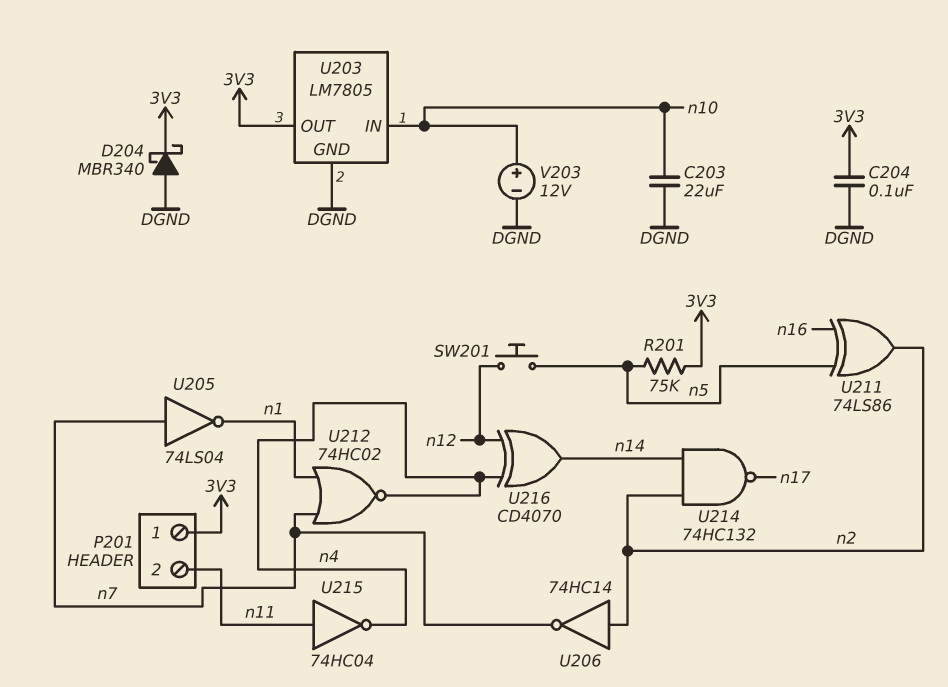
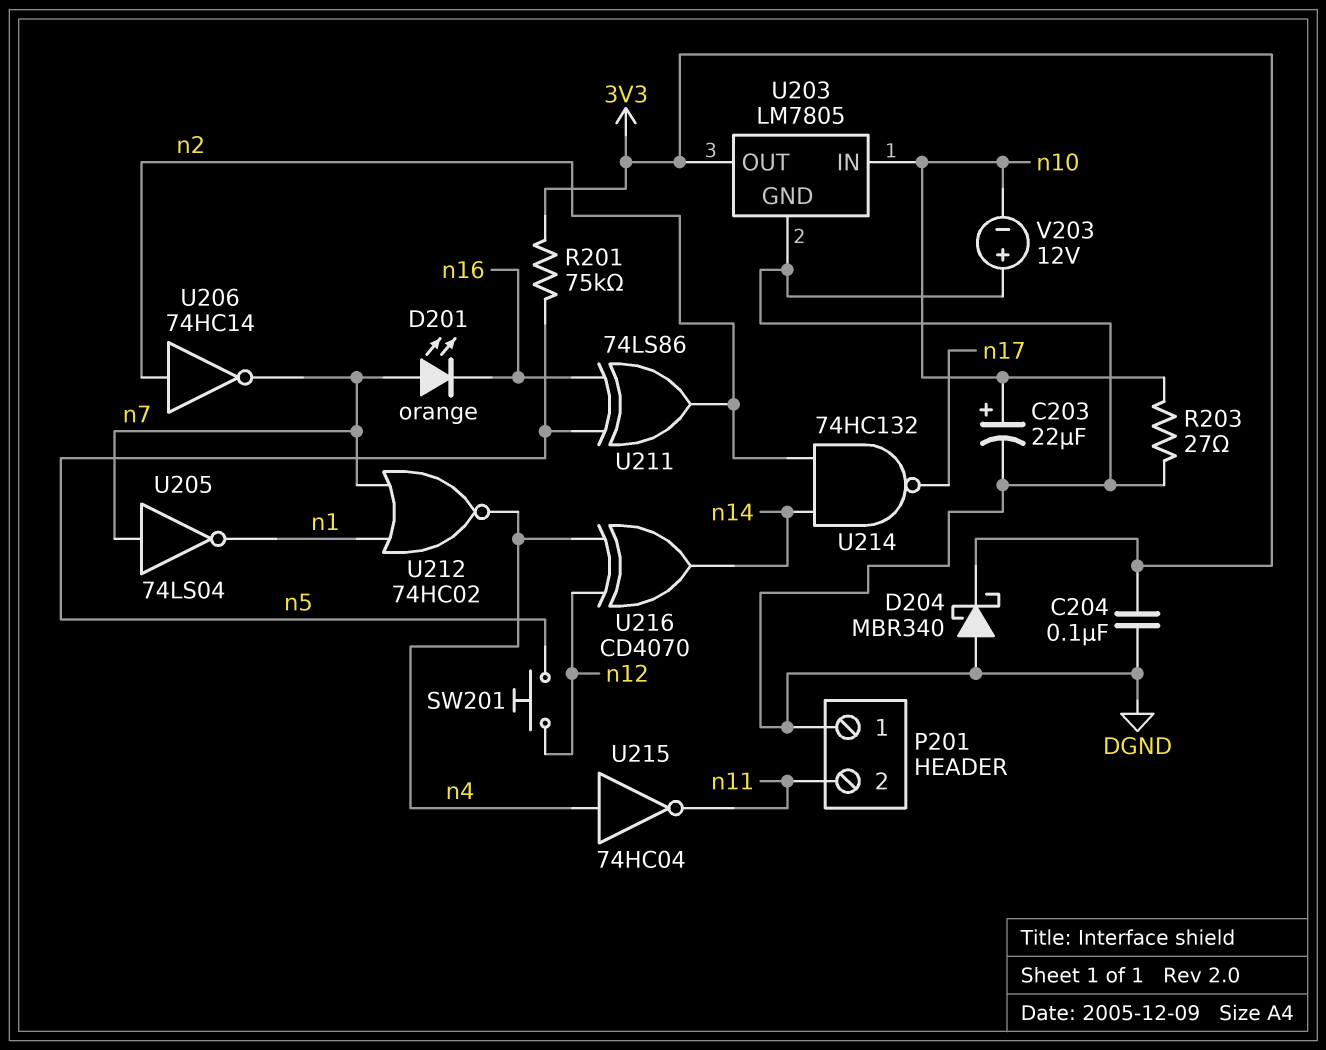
C203: 22uF (DGND, n10) -> 22uF (plus n10, minus DGND)
D201: none -> LED orange (A n7, K n16)
P201 pin 1: 3V3 -> DGND
R203: none -> 27 (DGND, n10)
U215: NOT 74HC04 (in n11, out n4) -> NOT 74HC04 (in n4, out n11)
V203: 12V (plus n10, minus DGND) -> 12V (plus DGND, minus n10)

